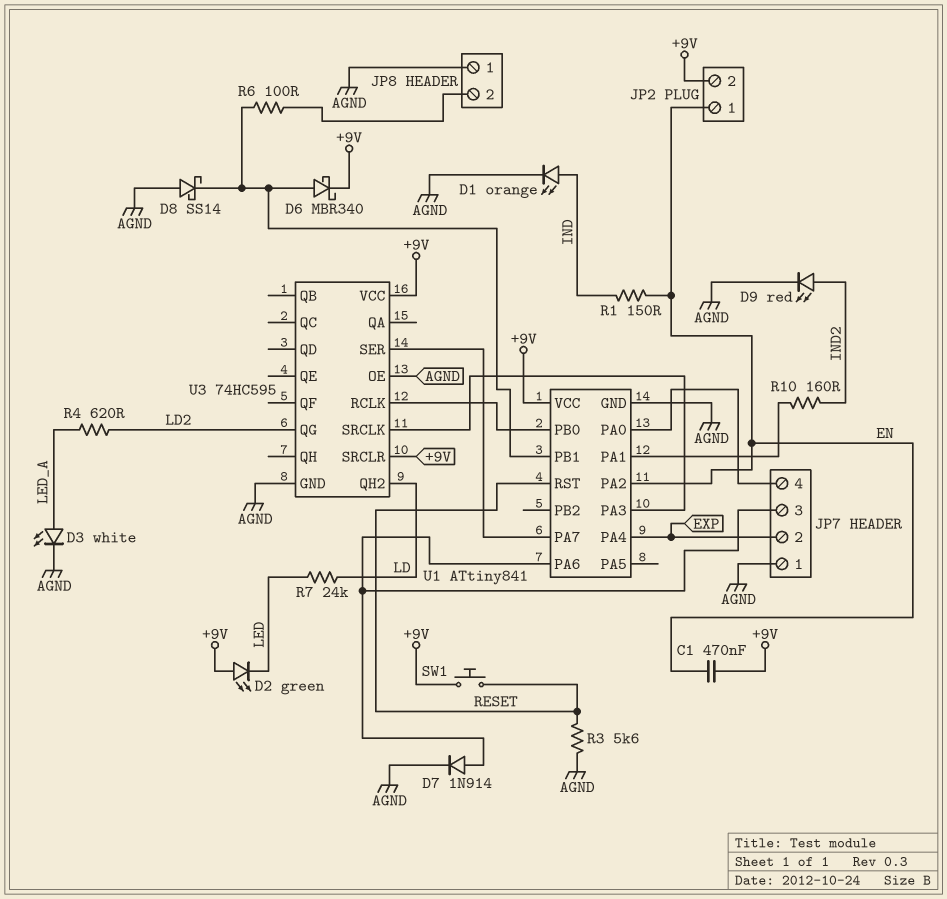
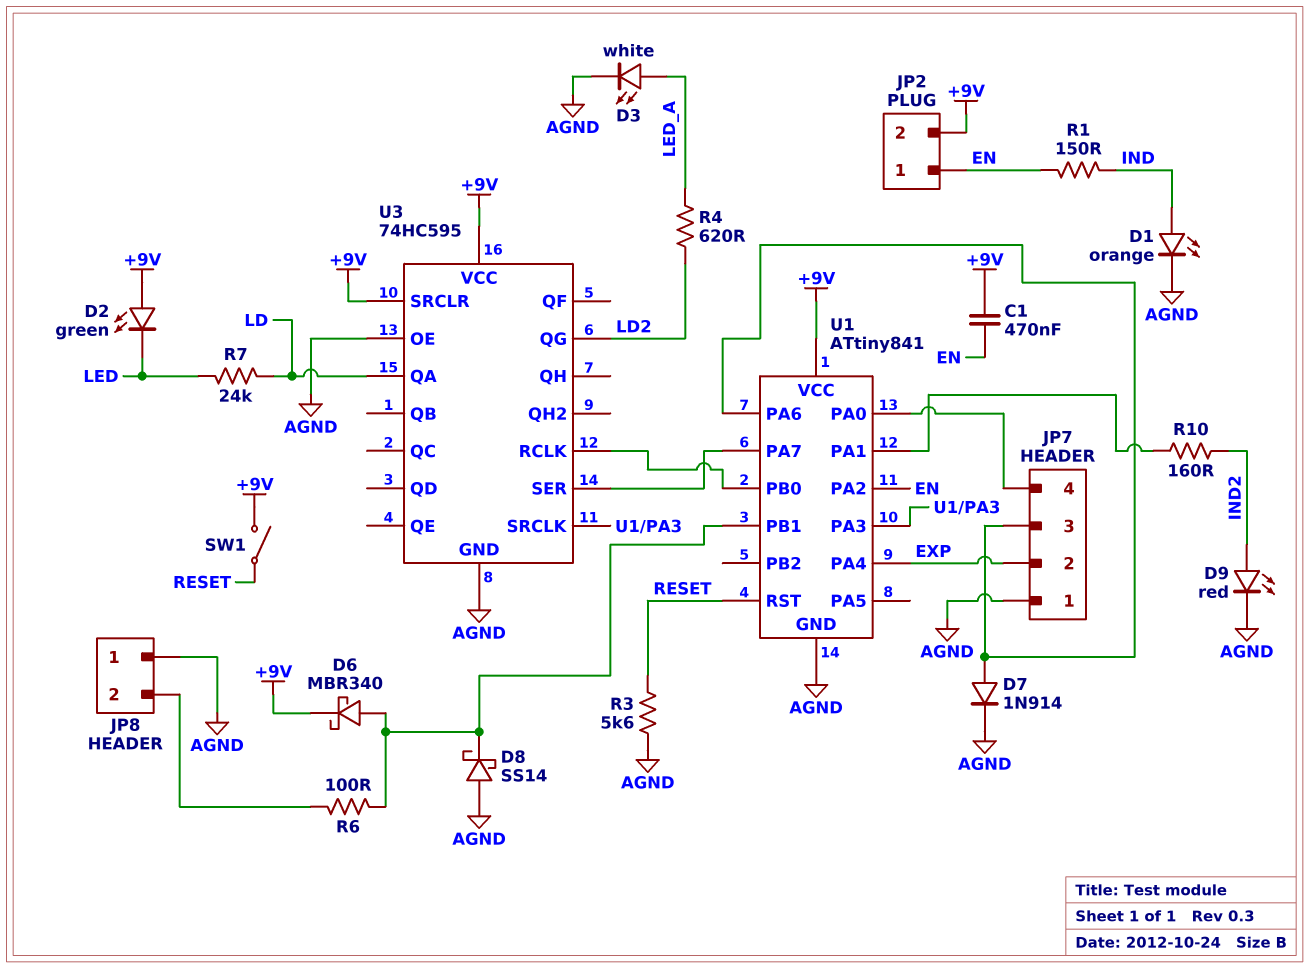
SW1: button (+9V, RESET) -> switch (+9V, RESET)
U3 pin QA: none -> LD
U3 pin QH2: LD -> none

